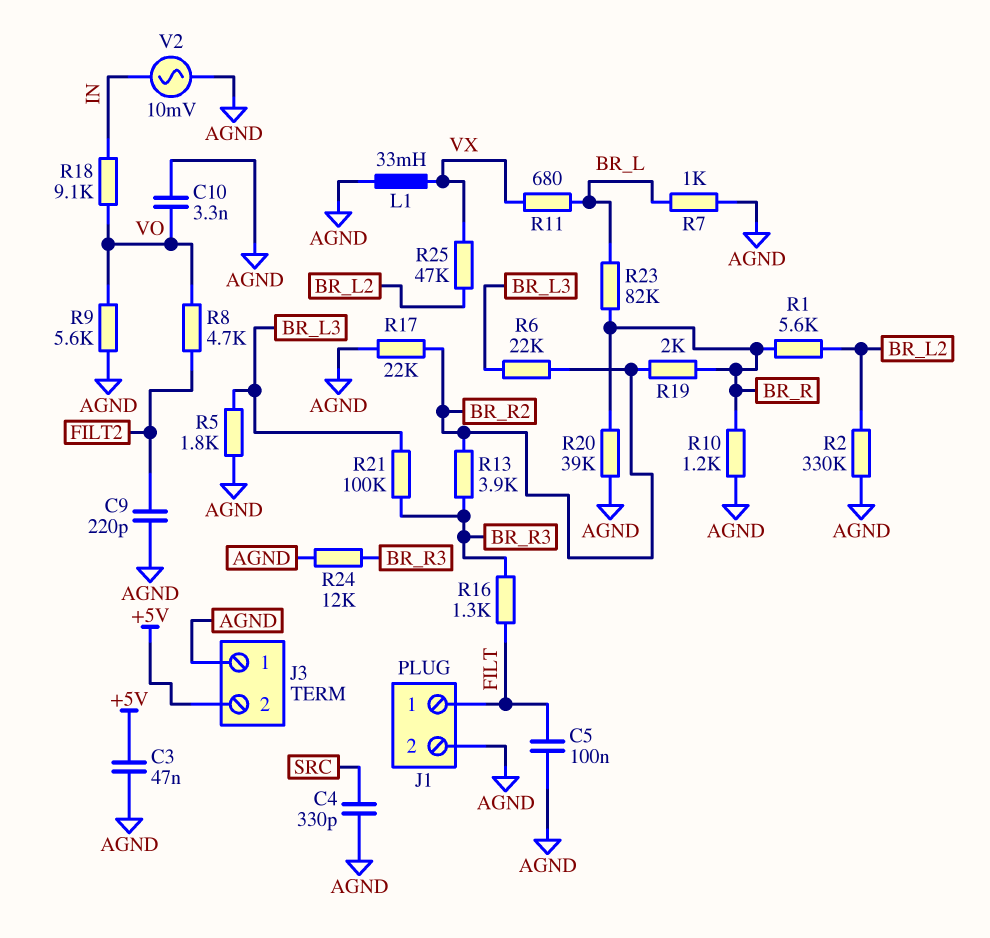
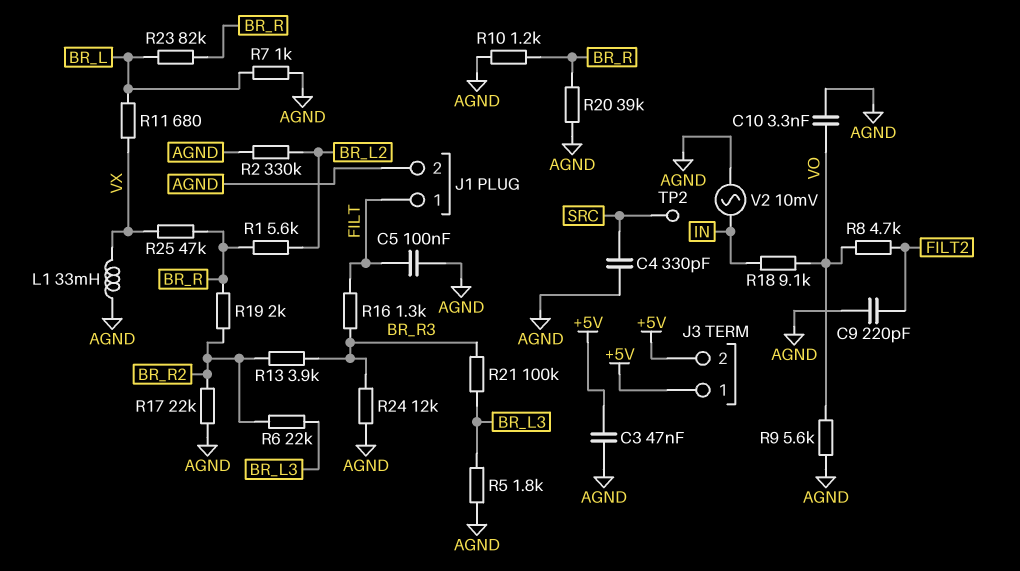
J3 pin 1: AGND -> +5V
R25: 47k (BR_L2, VX) -> 47k (BR_R, VX)
TP2: none -> test point (SRC)

